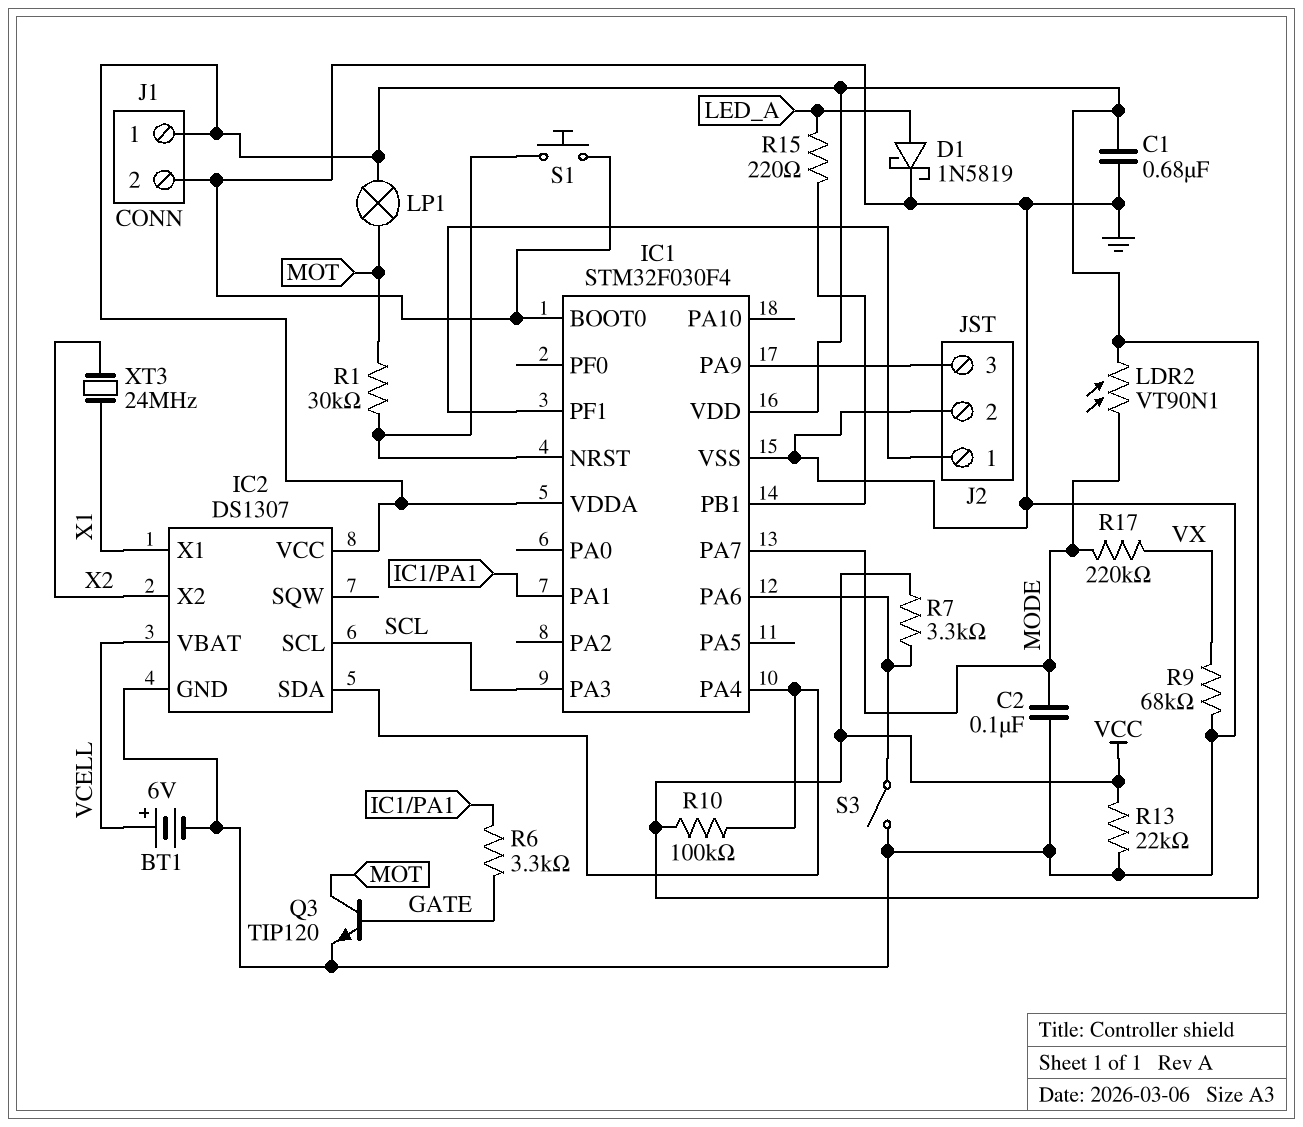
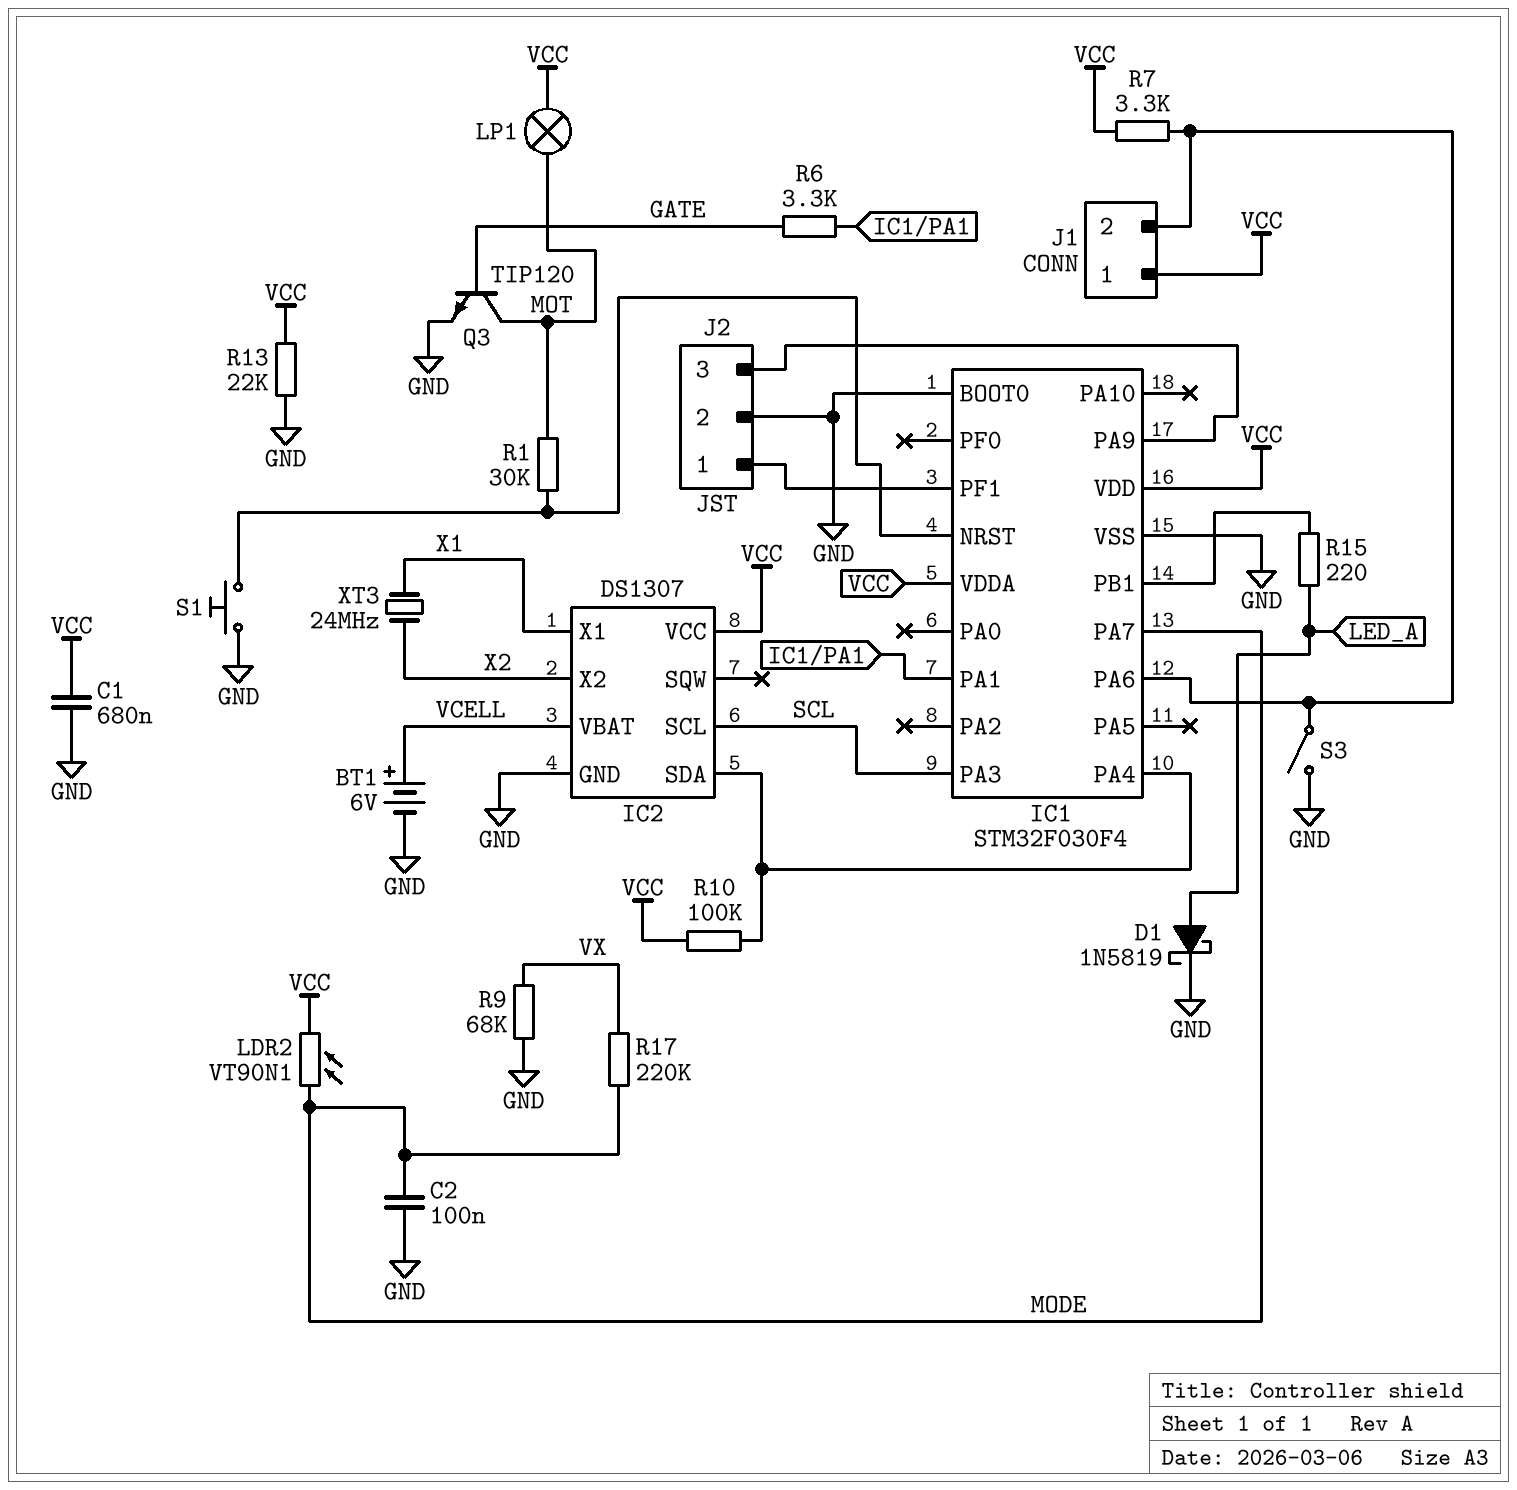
J1 pin 2: GND -> IC1/PA6

